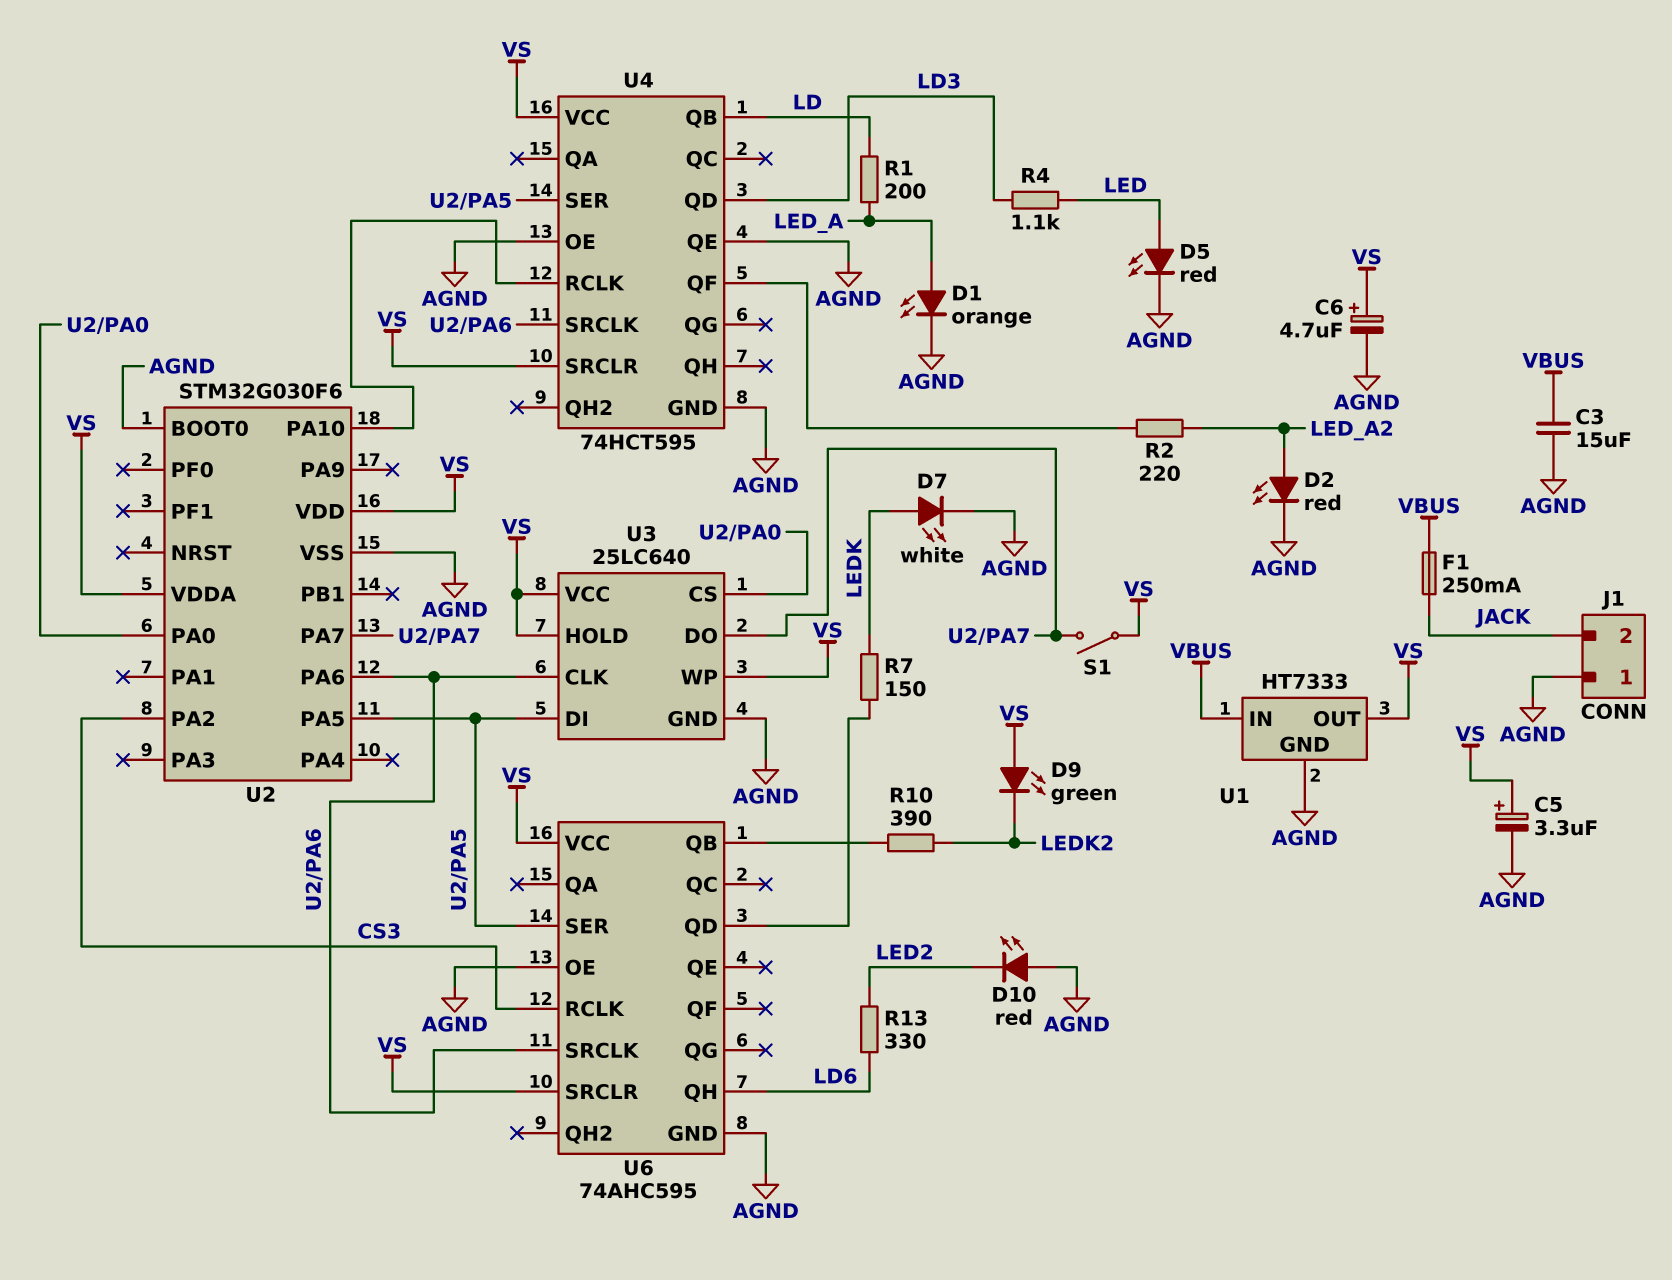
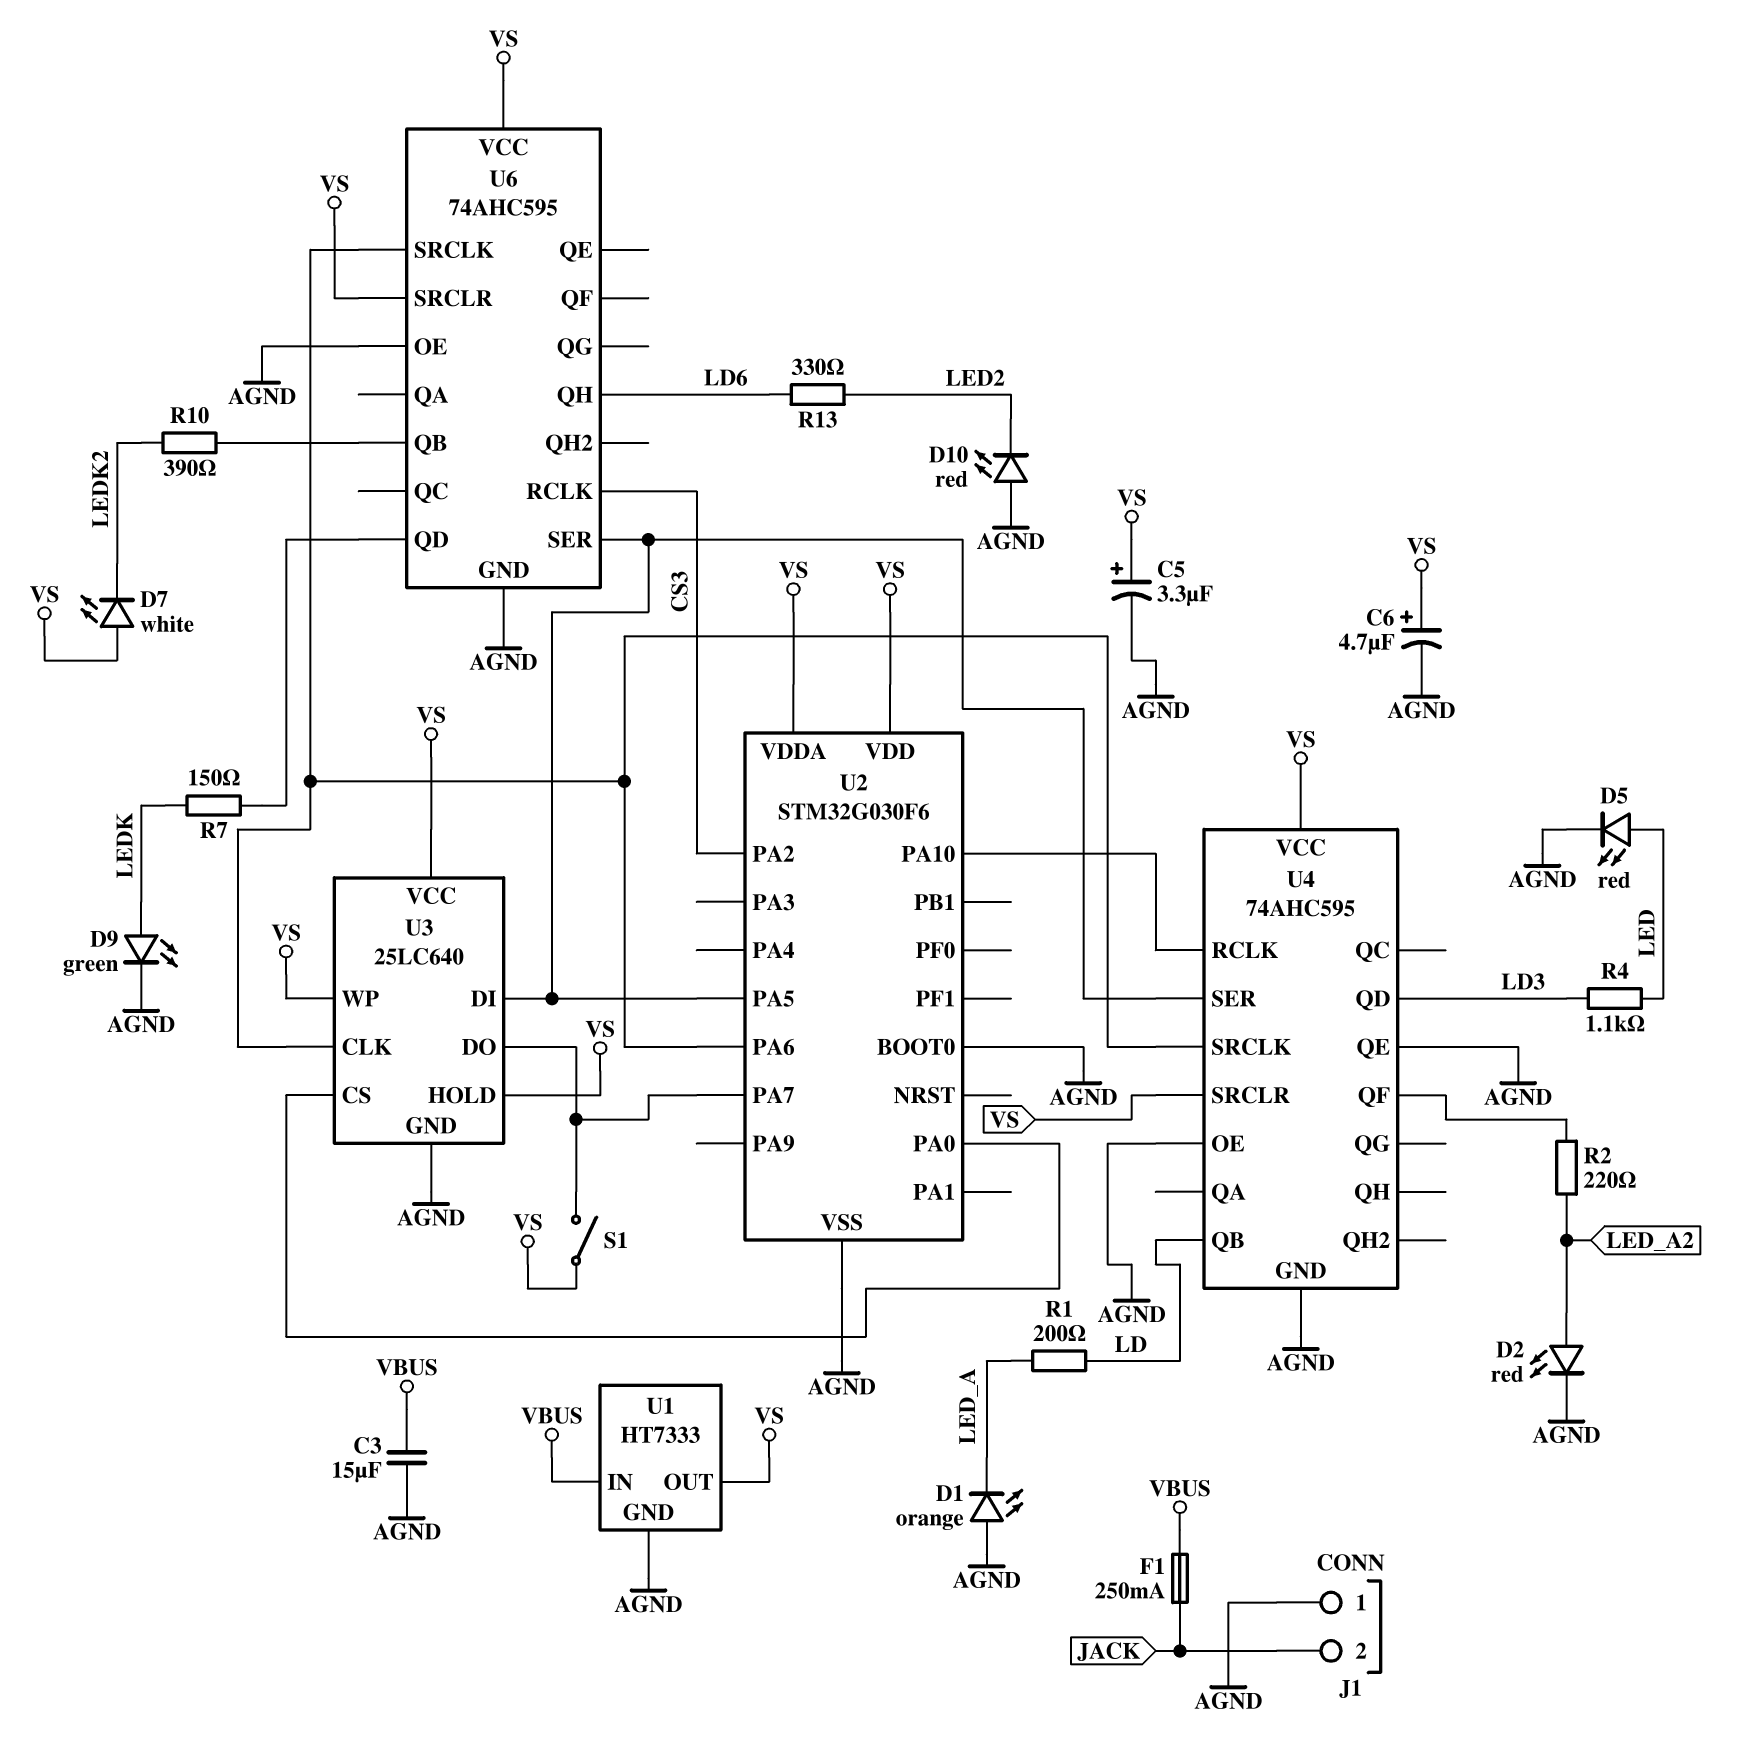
D1: LED orange (A LED_A, K AGND) -> LED orange (A AGND, K LED_A)
D7: LED white (A LEDK, K AGND) -> LED white (A VS, K LEDK2)
D9: LED green (A VS, K LEDK2) -> LED green (A LEDK, K AGND)
U4: 74HCT595 -> 74AHC595

